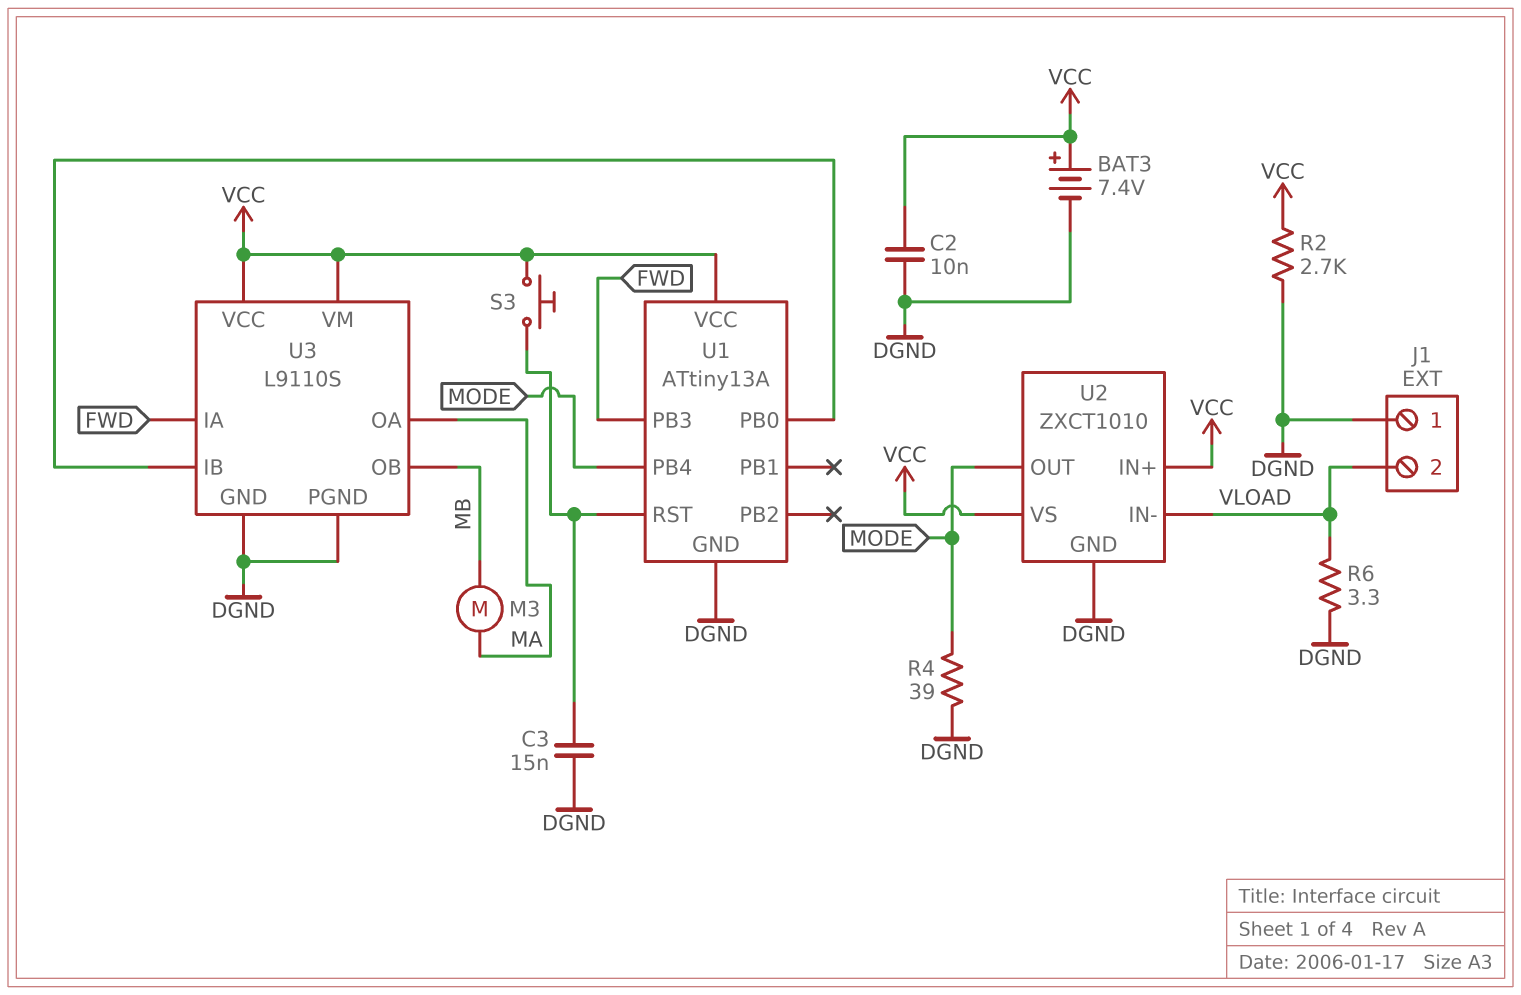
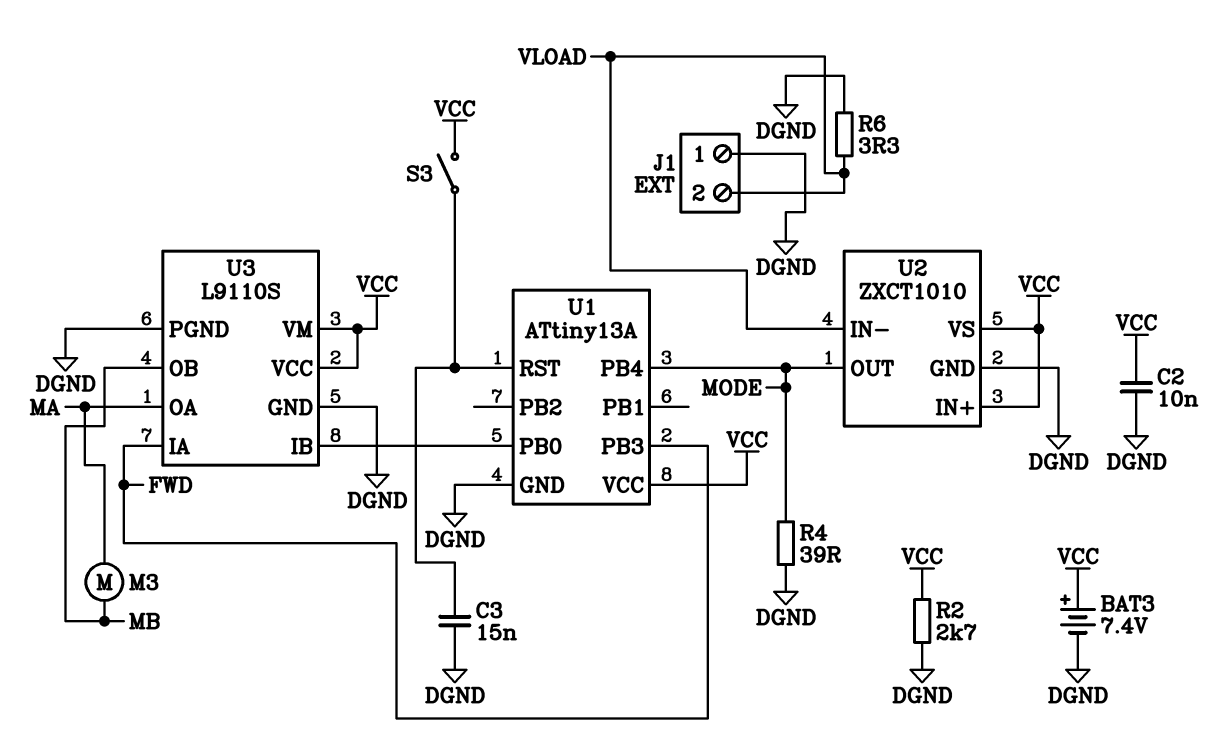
S3: button (U1/RST, VCC) -> switch (U1/RST, VCC)

